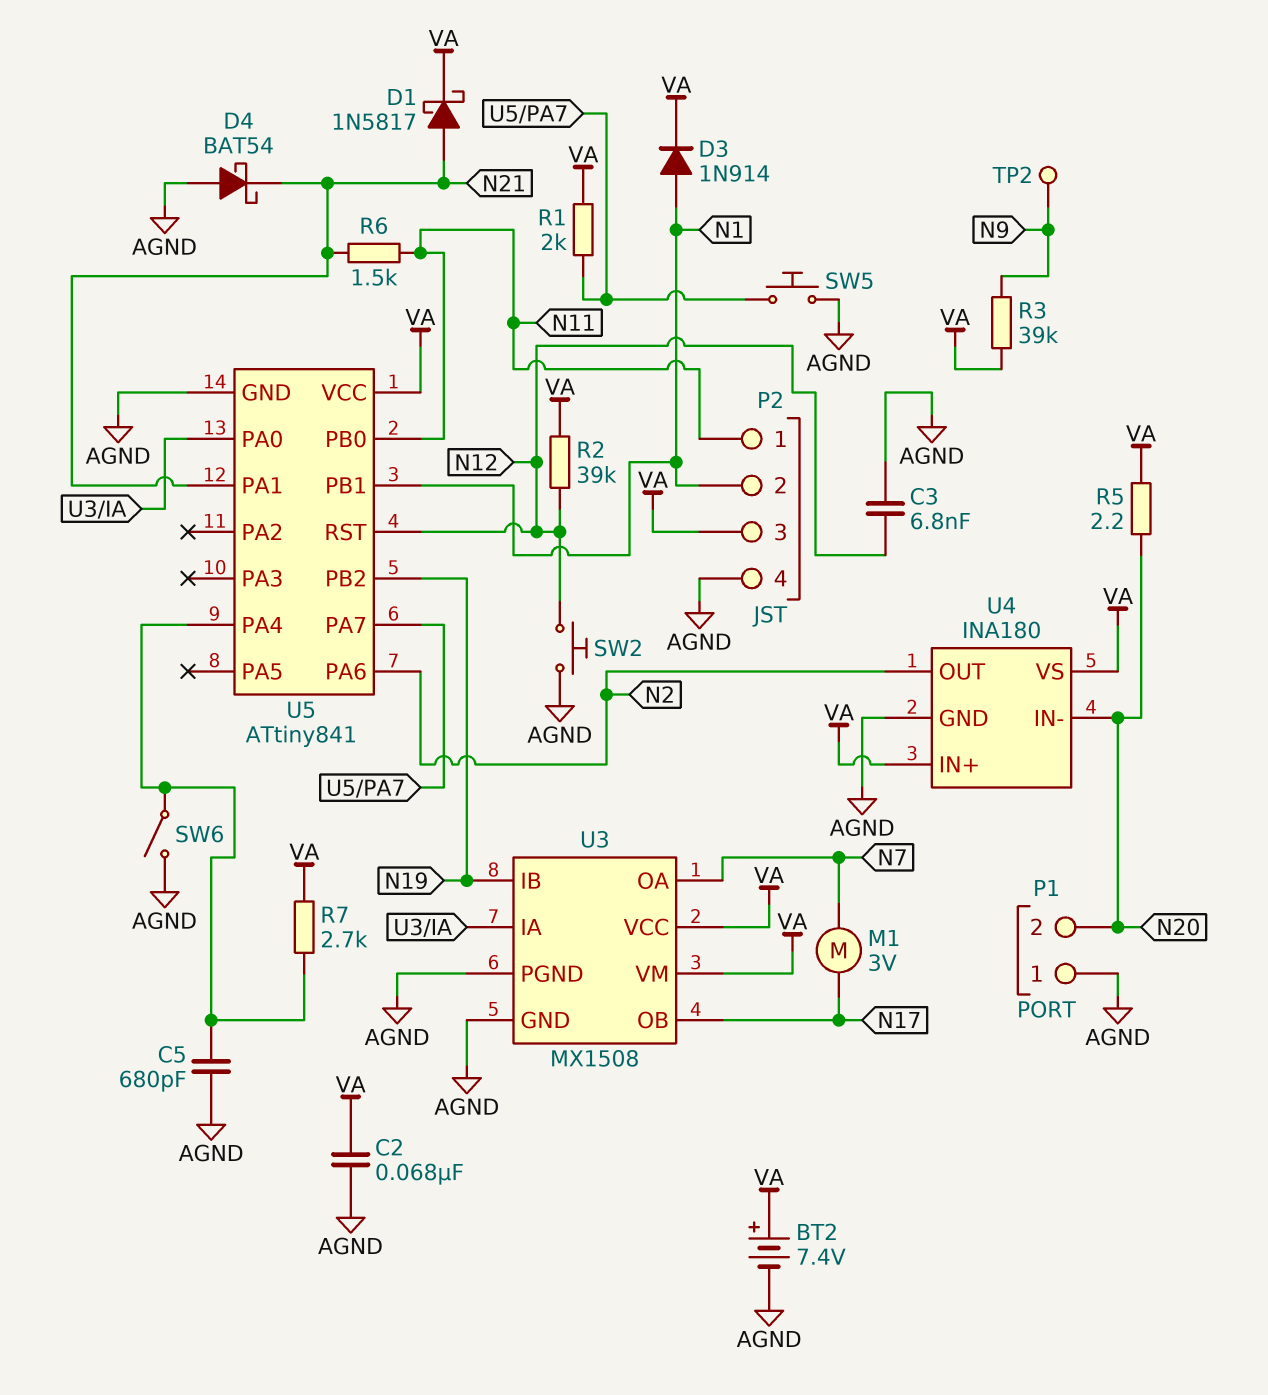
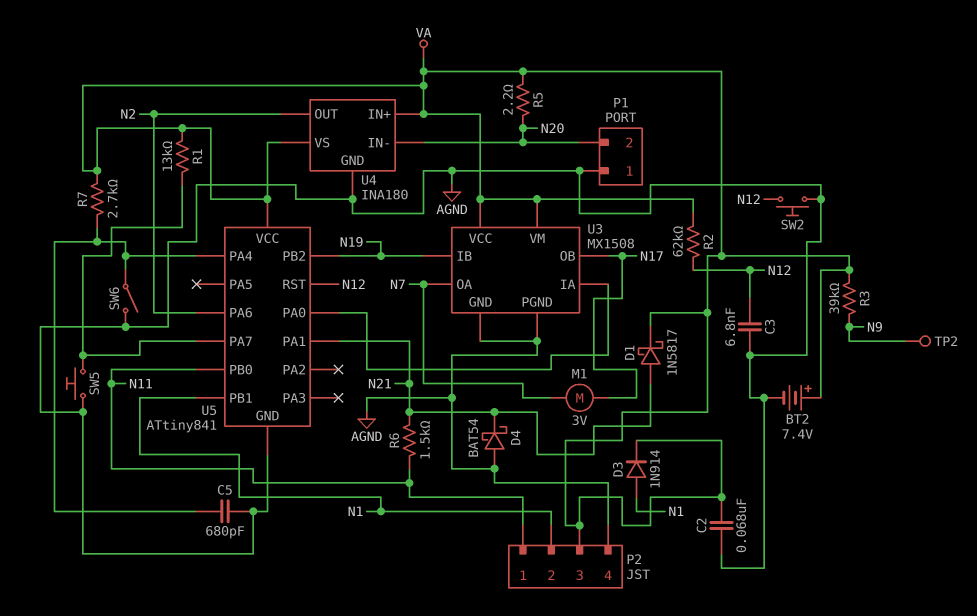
R1: 2k (U5/PA7, VA) -> 13k (U5/PA7, VA)
R2: 39k (N12, VA) -> 62k (N12, VA)

